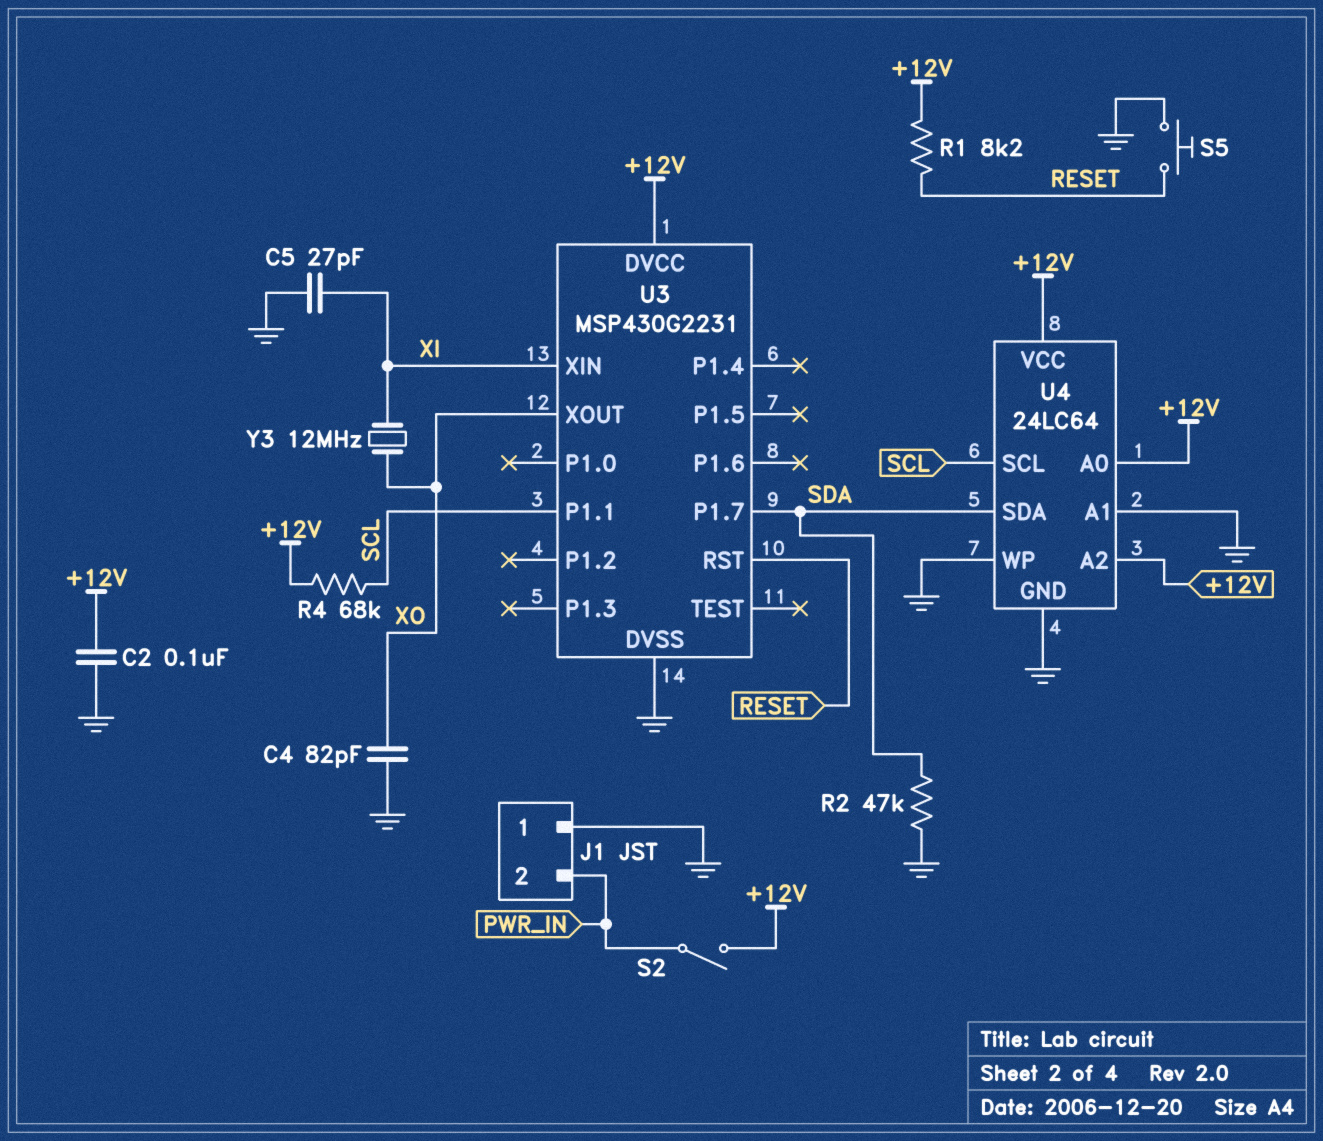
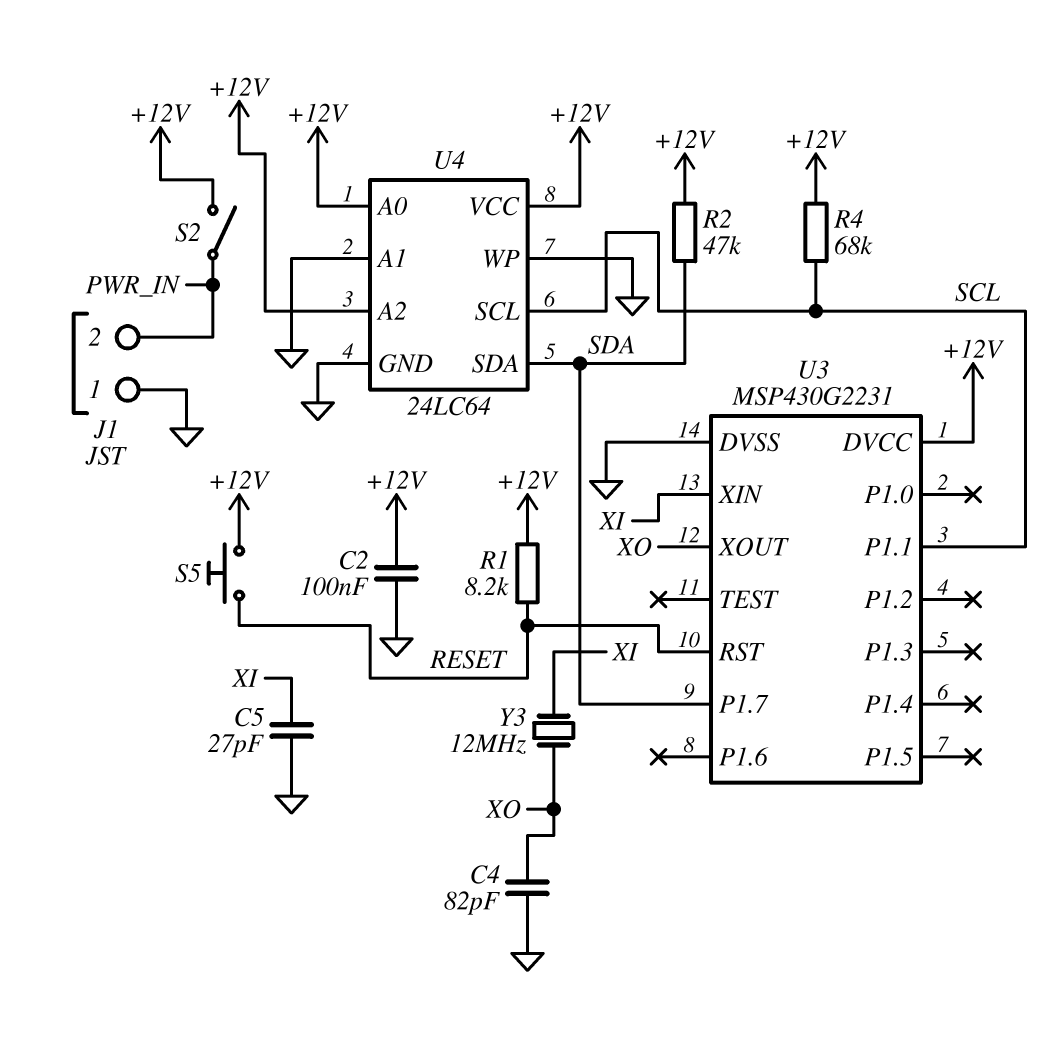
R2: 47k (GND, SDA) -> 47k (+12V, SDA)
S5: button (GND, RESET) -> button (+12V, RESET)

